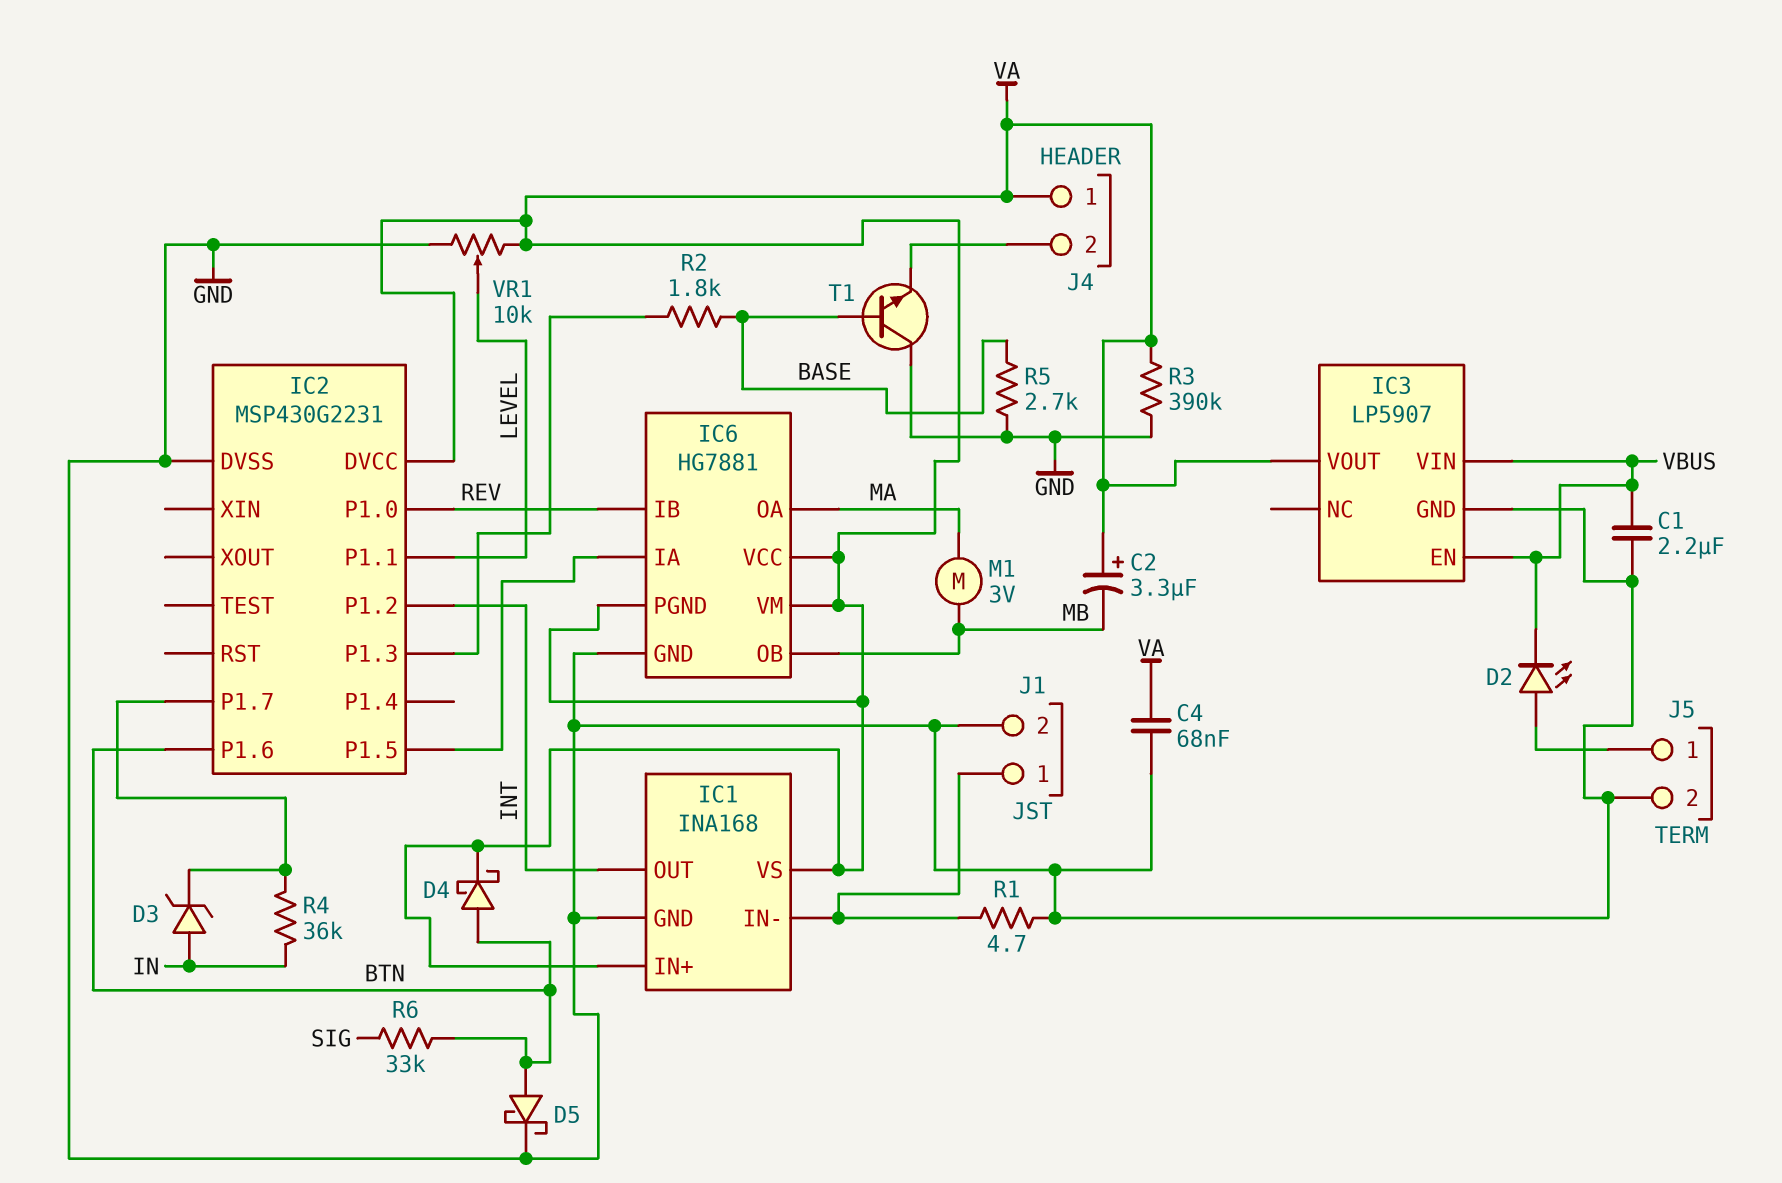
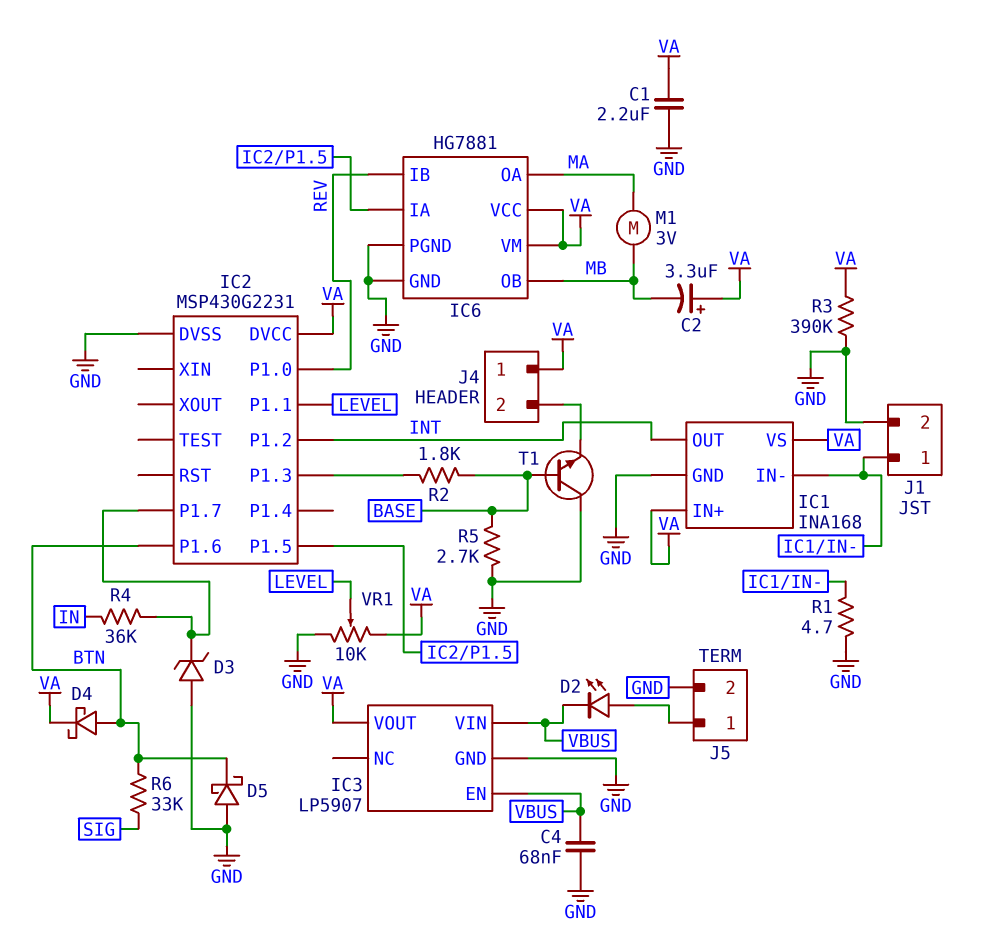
C1: 2.2uF (GND, VBUS) -> 2.2uF (GND, VA)
C4: 68nF (GND, VA) -> 68nF (GND, VBUS)
D3: zener (A IN, K IC2/P1.7) -> zener (A GND, K IC2/P1.7)
D5: schottky (A BTN, K GND) -> schottky (A GND, K BTN)
IC6 pin PGND: VA -> GND

